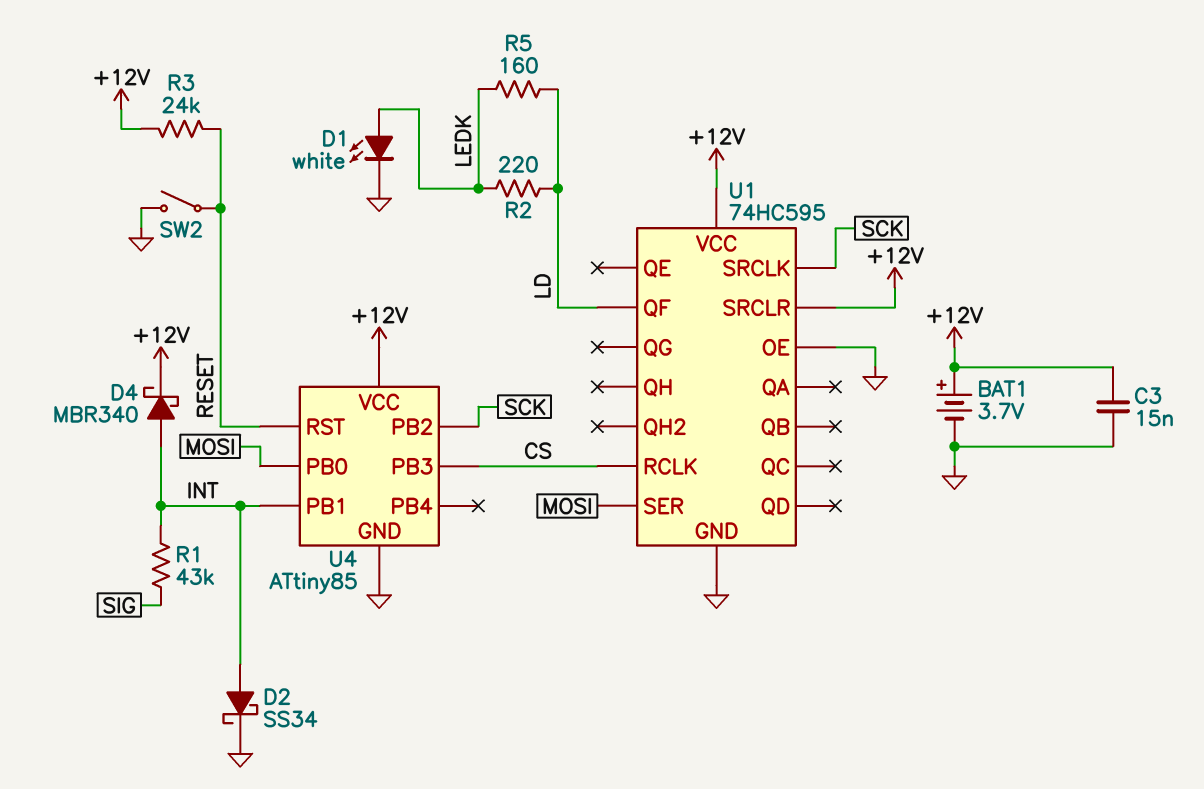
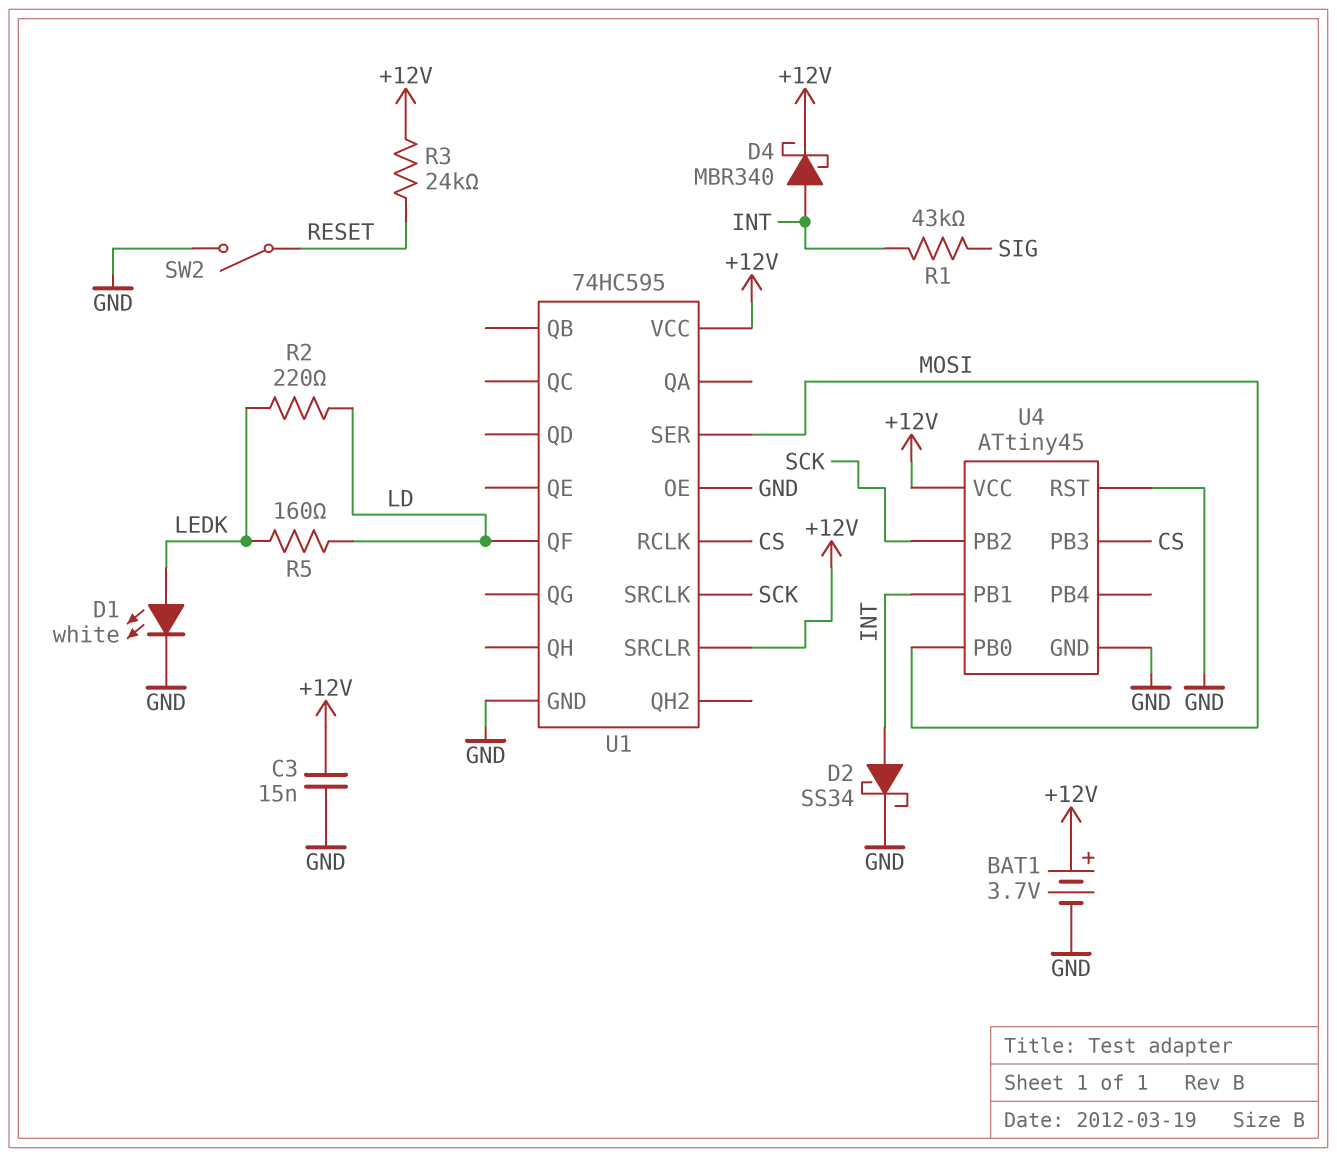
U4: ATtiny85 -> ATtiny45
U4 pin RST: RESET -> GND

